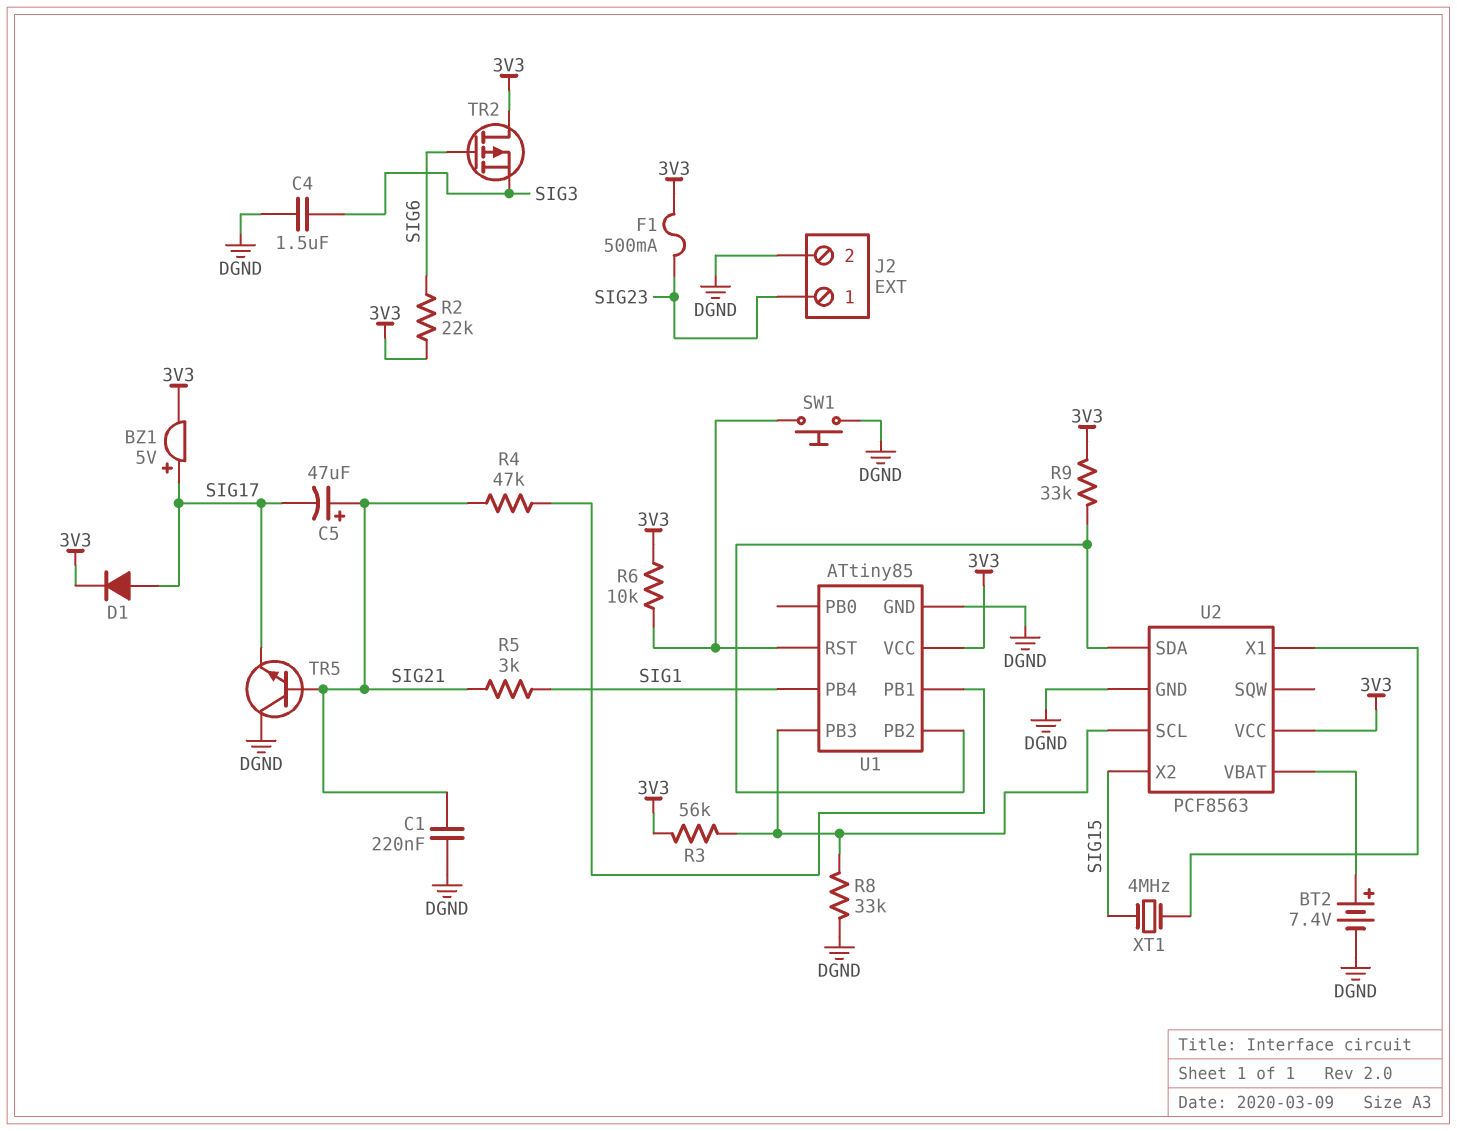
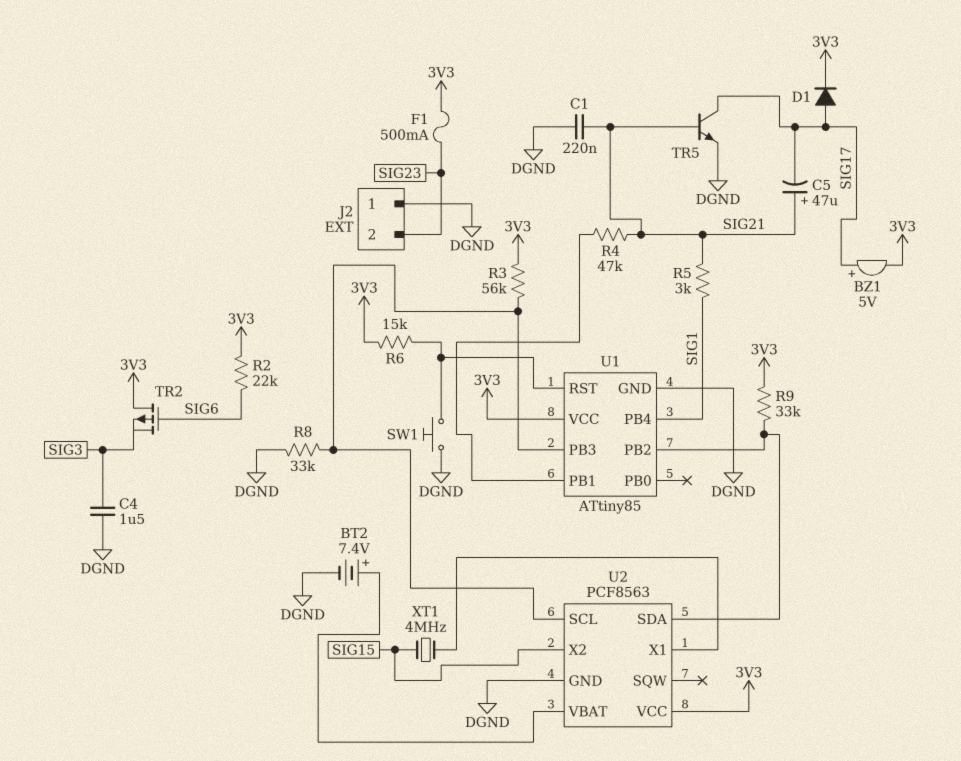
J2 pin 1: SIG23 -> DGND
J2 pin 2: DGND -> SIG23
R6: 10k (3V3, U1/RST) -> 15k (3V3, U1/RST)
TR5: NPN (B SIG21, C DGND, E SIG17) -> NPN (B SIG21, C SIG17, E DGND)

